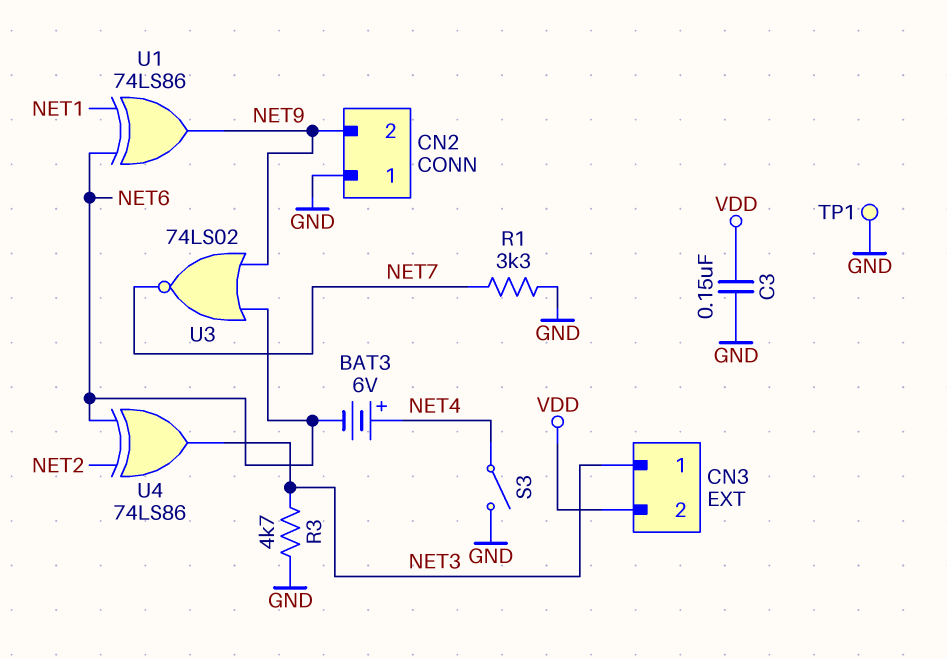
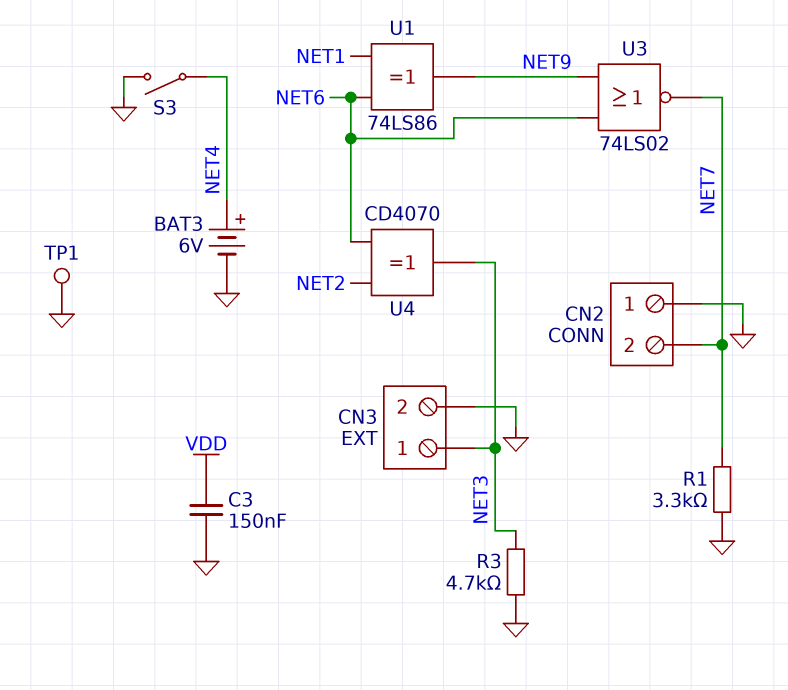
BAT3: 6V (plus NET4, minus NET6) -> 6V (plus NET4, minus GND)
CN2 pin 2: NET9 -> NET7
CN3 pin 2: VDD -> GND
U4: XOR 74LS86 (in NET2, in NET6, out NET3) -> XOR CD4070 (in NET2, in NET6, out NET3)

